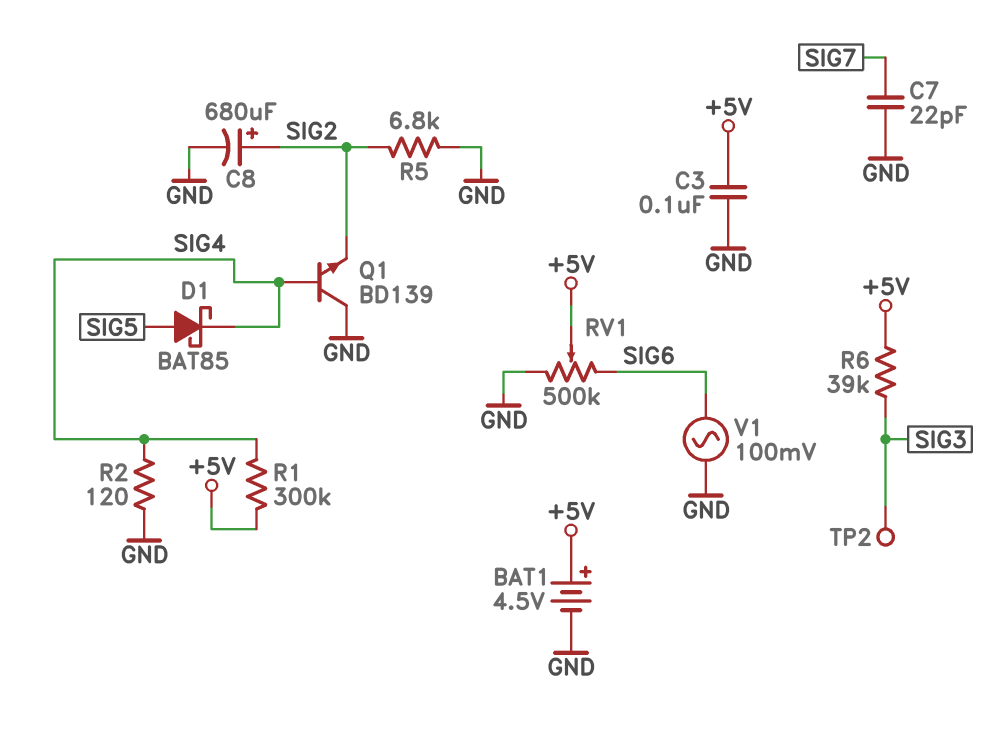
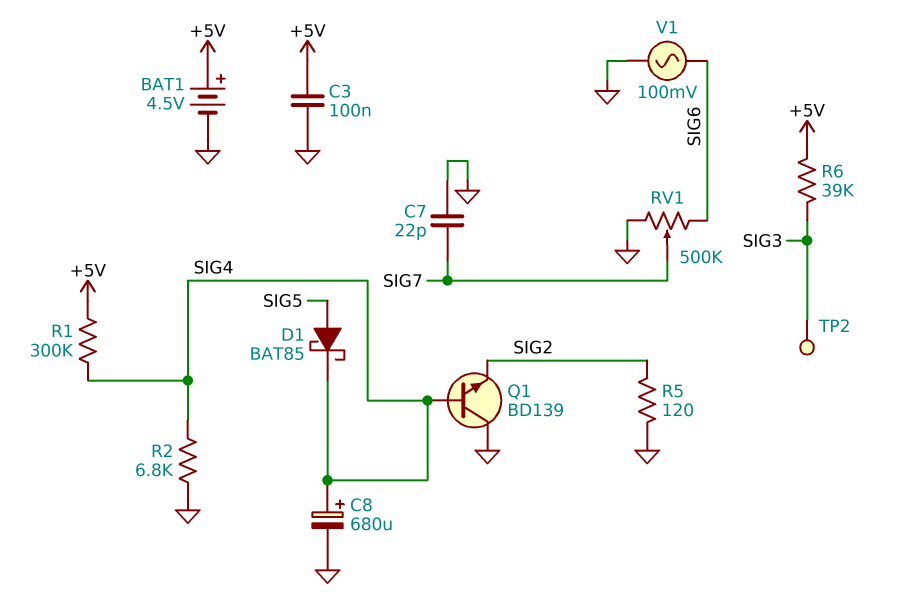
C8: 680uF (plus SIG2, minus GND) -> 680uF (plus SIG4, minus GND)
R2: 120 (GND, SIG4) -> 6.8k (GND, SIG4)
R5: 6.8k (GND, SIG2) -> 120 (GND, SIG2)
RV1: 500k (GND, SIG6, wiper +5V) -> 500k (GND, SIG6, wiper SIG7)

